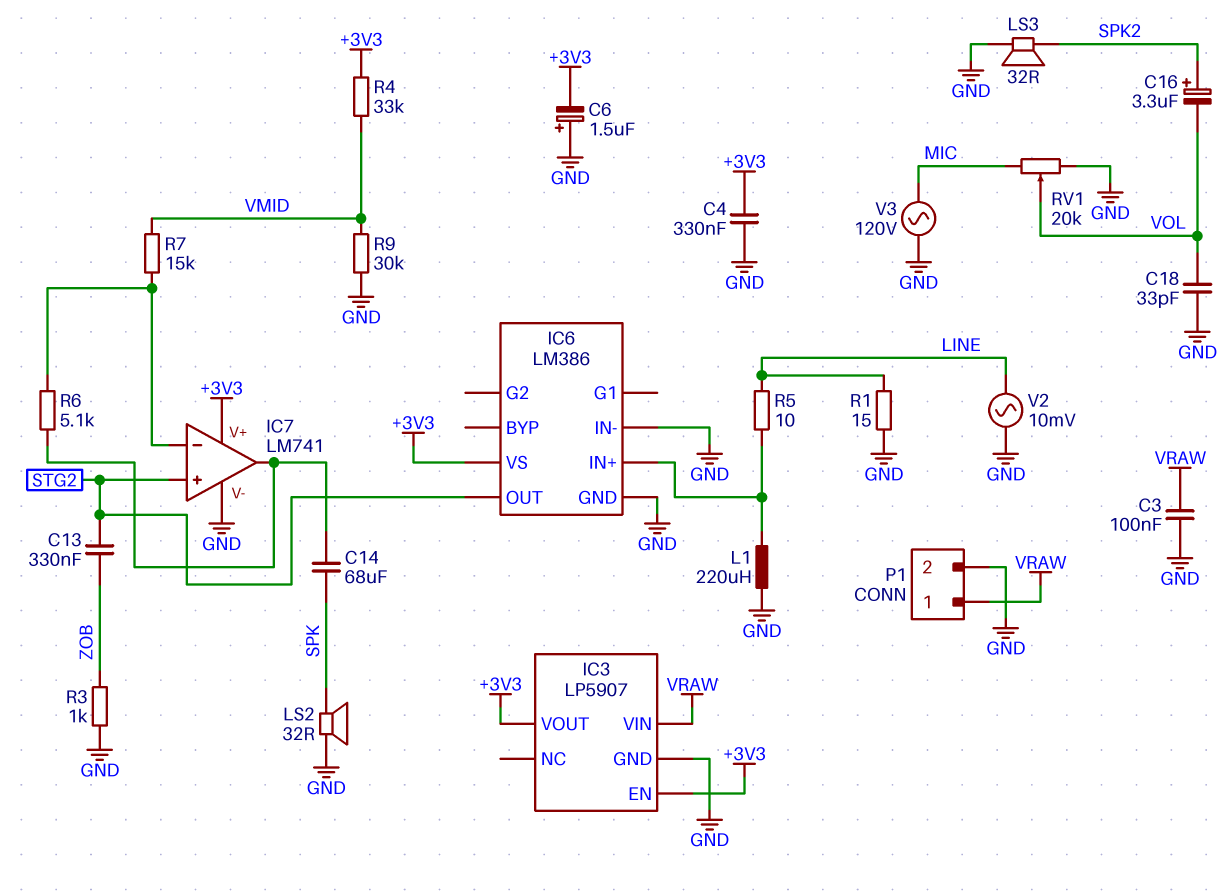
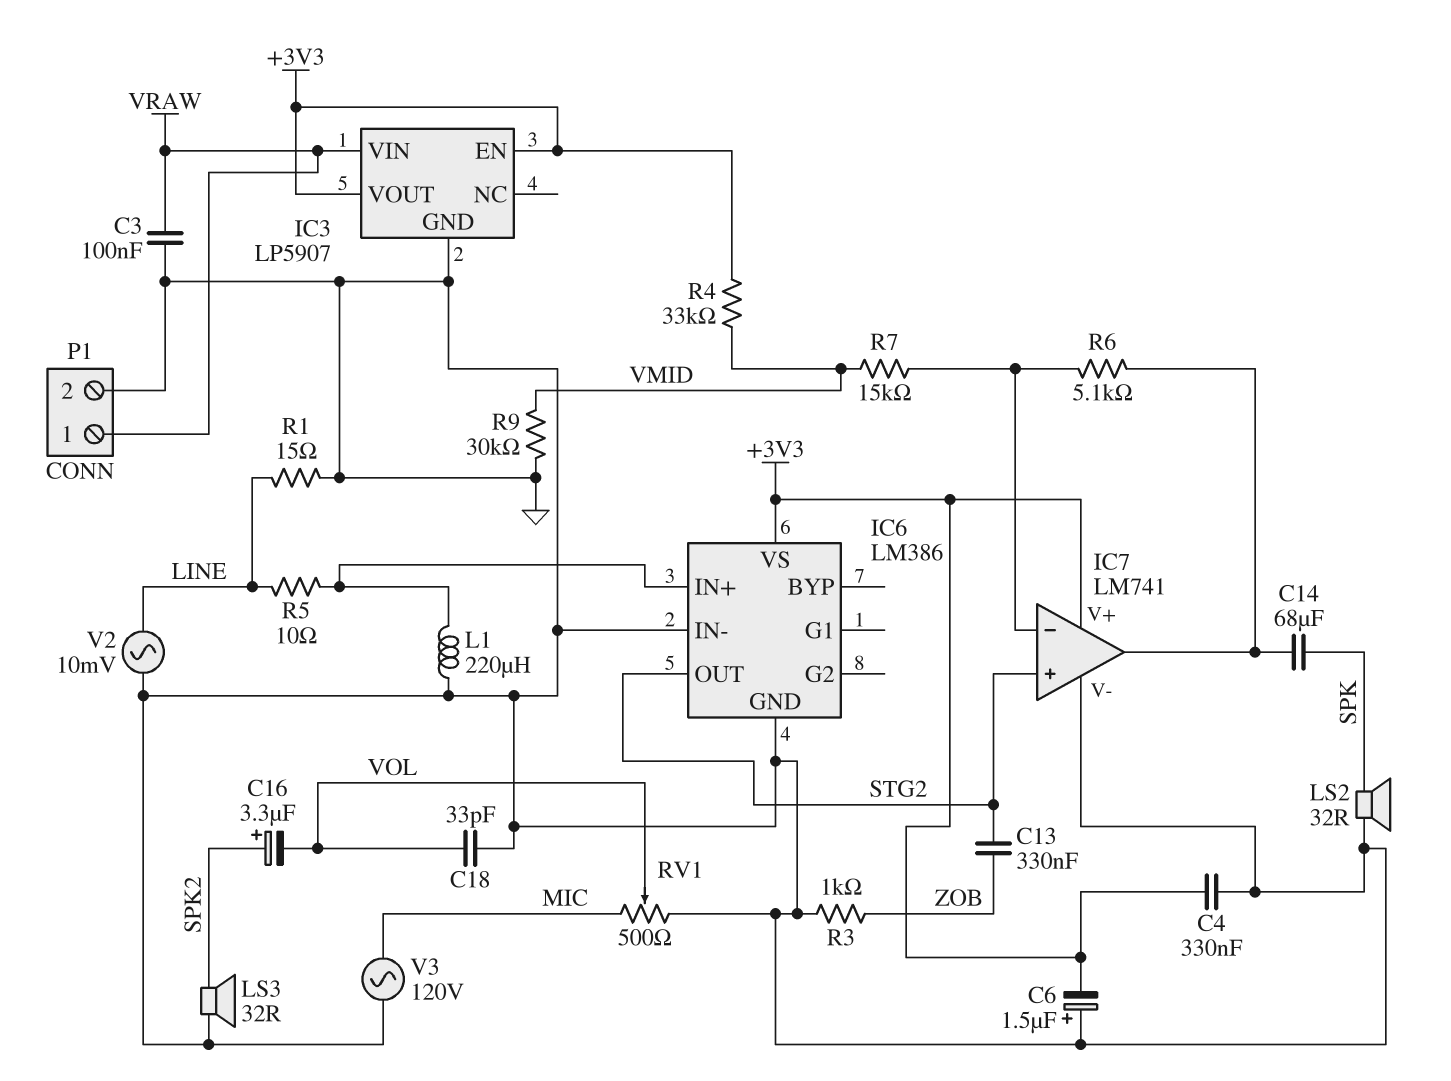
RV1: 20k (GND, MIC, wiper VOL) -> 500 (GND, MIC, wiper VOL)

